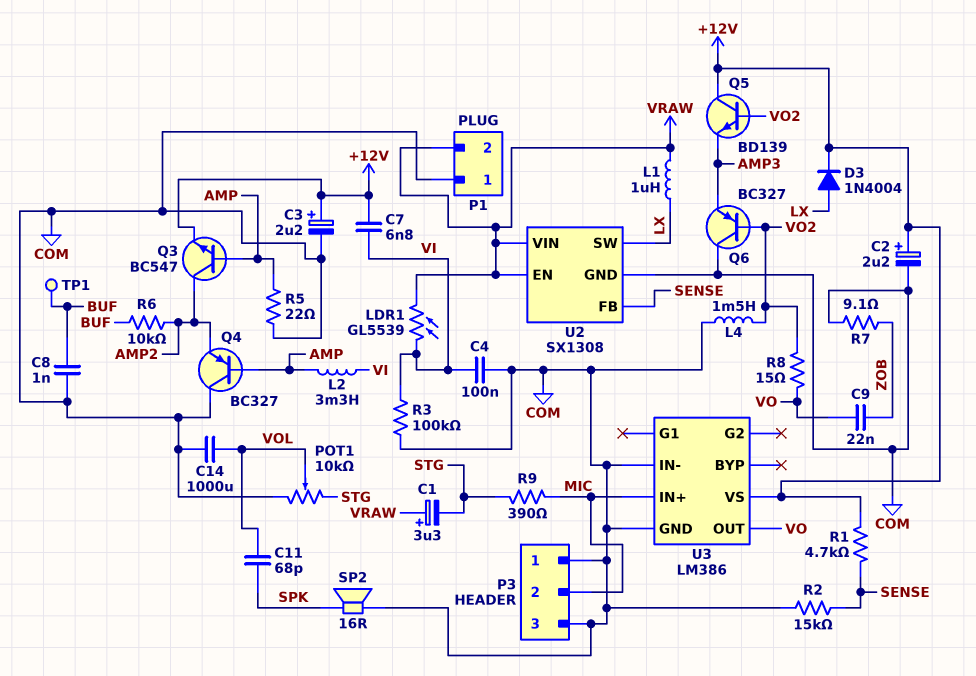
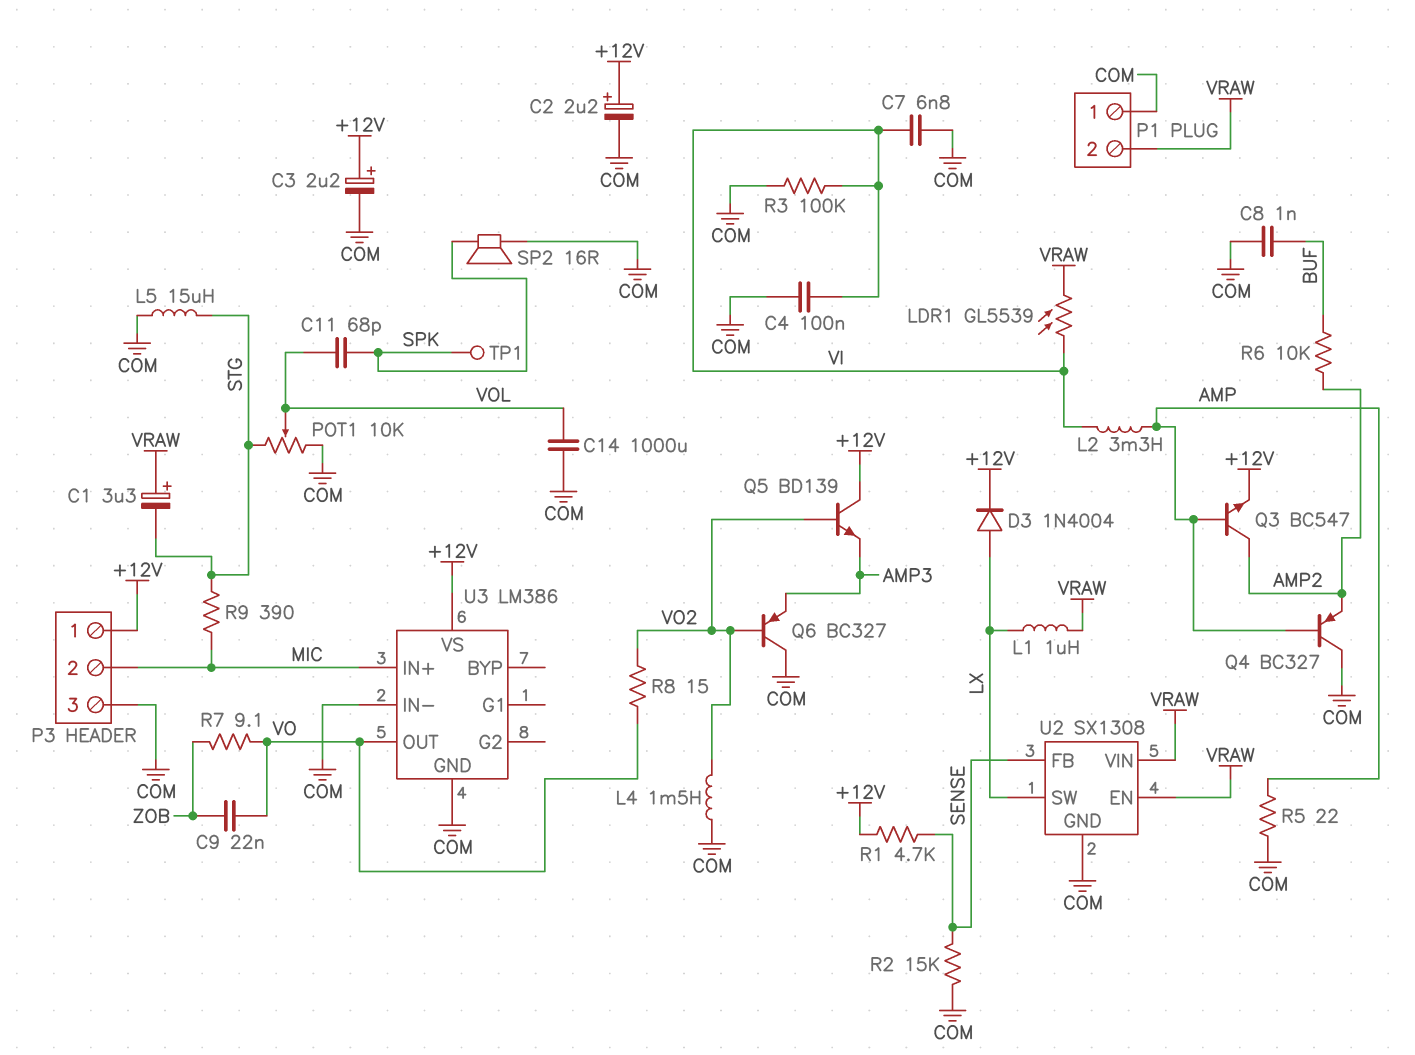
C7: 6.8nF (+12V, VI) -> 6.8nF (COM, VI)
L5: none -> 15uH (COM, STG)
P3 pin 1: COM -> +12V
R7: 9.1 (COM, ZOB) -> 9.1 (VO, ZOB)
TP1: test point (BUF) -> test point (SPK)

